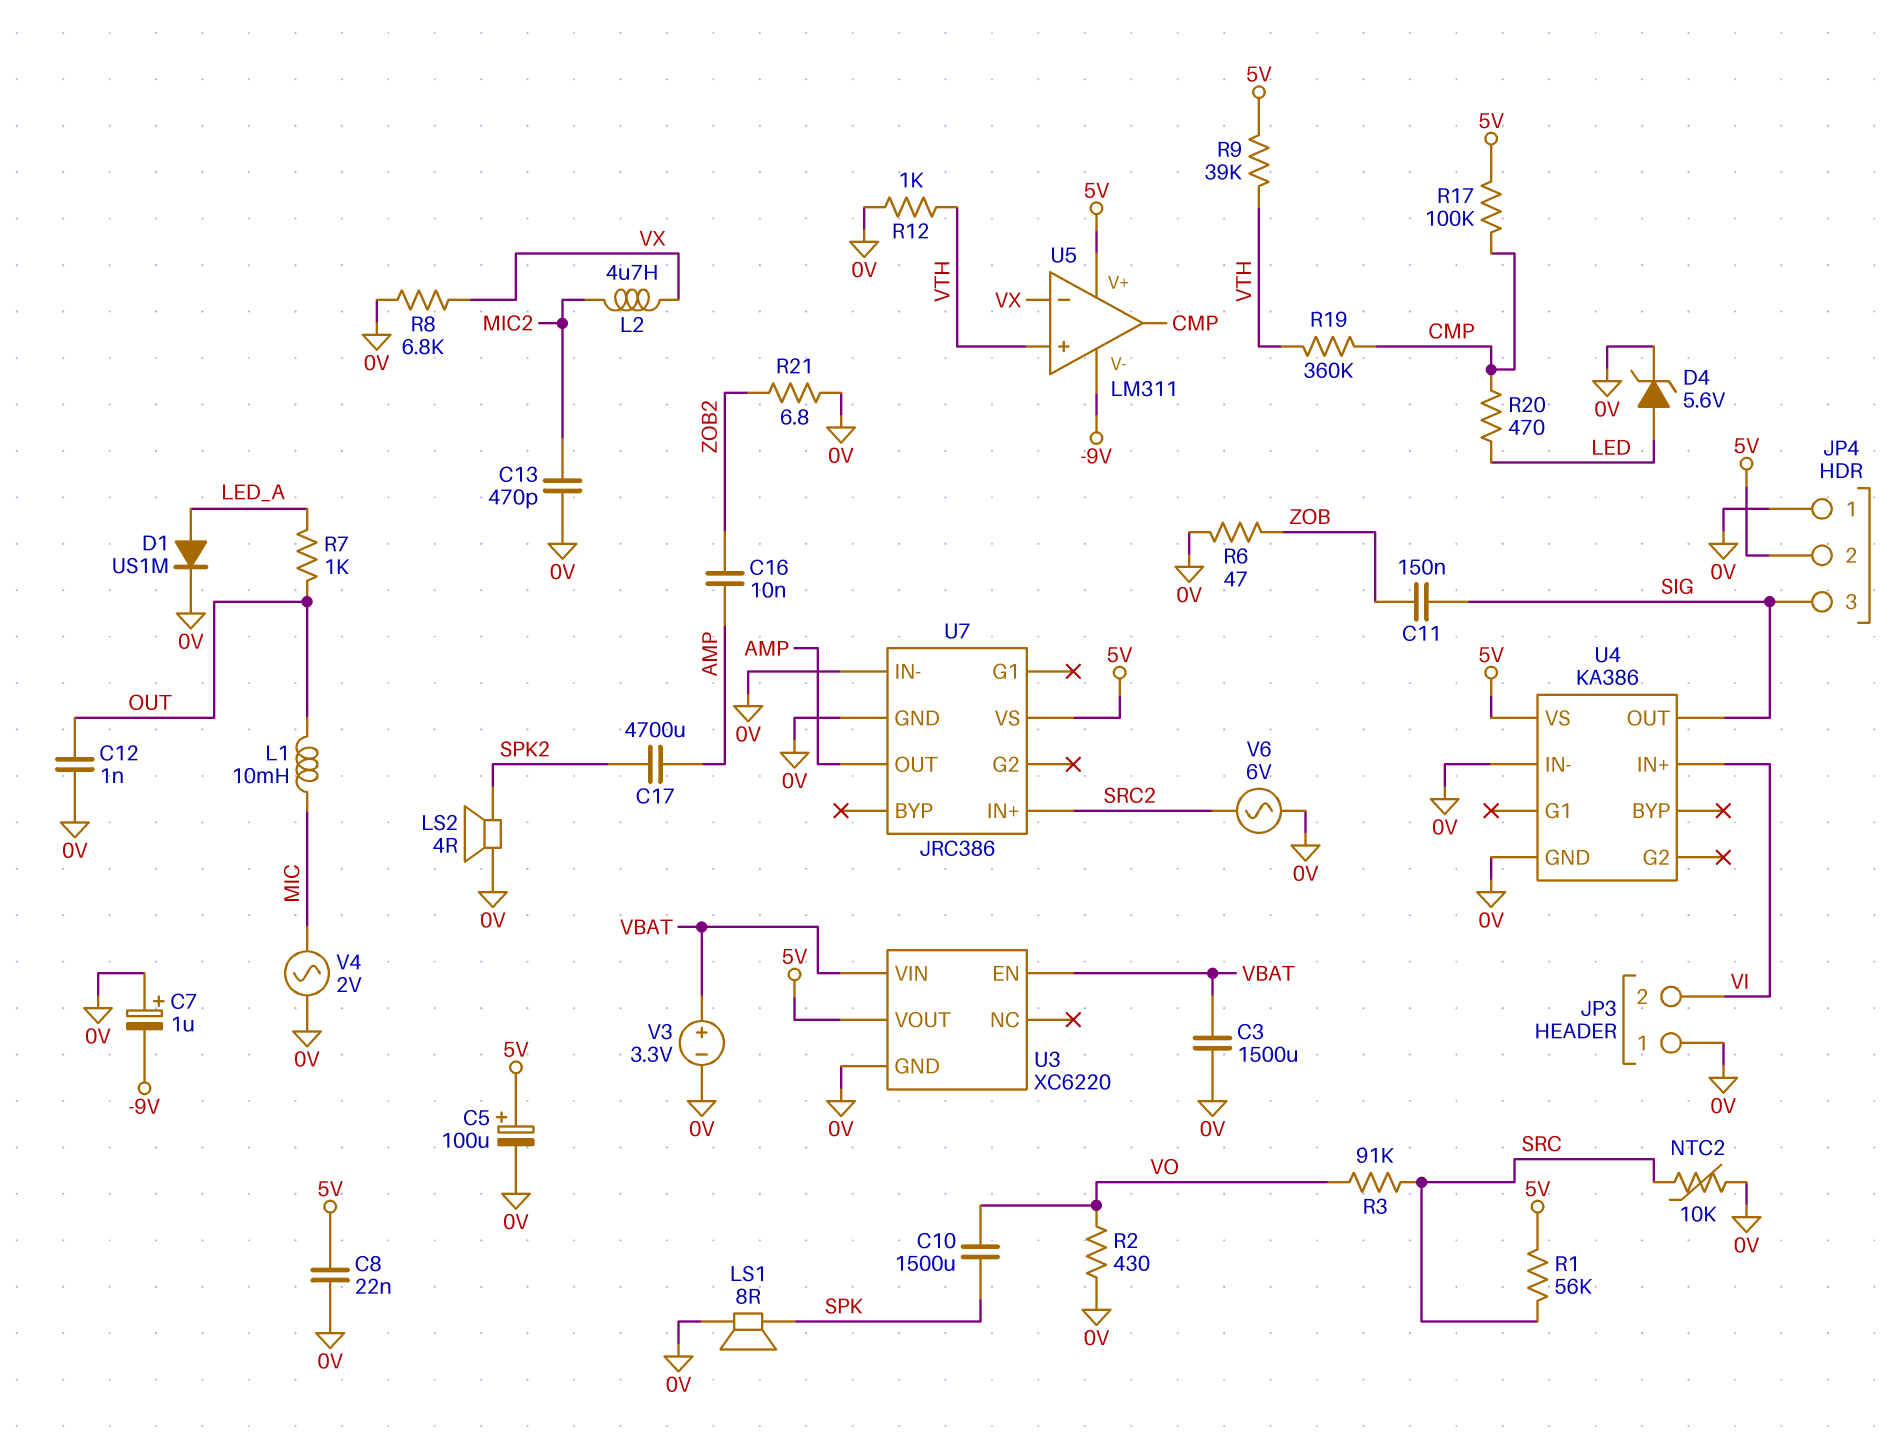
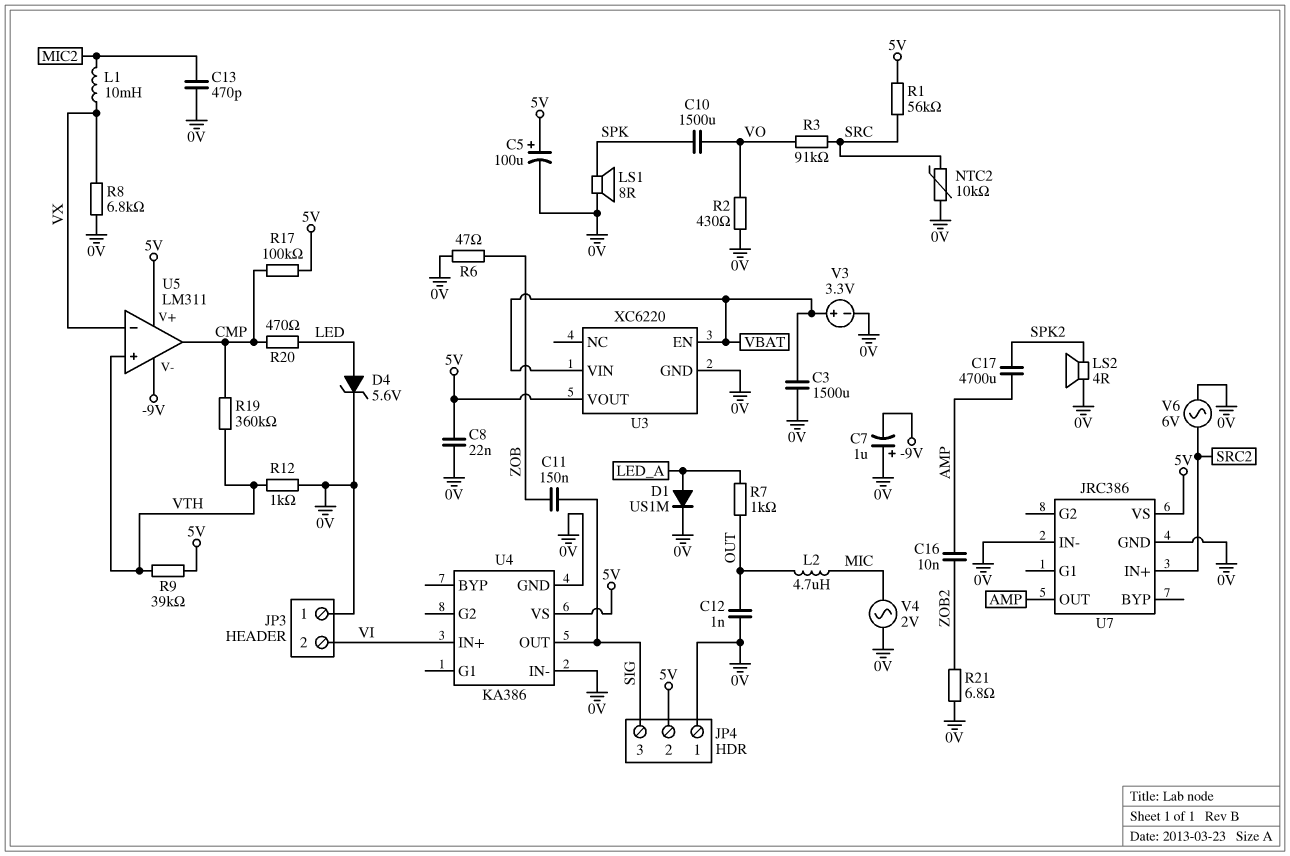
L1: 10mH (MIC, OUT) -> 10mH (MIC2, VX)
L2: 4.7uH (MIC2, VX) -> 4.7uH (MIC, OUT)

